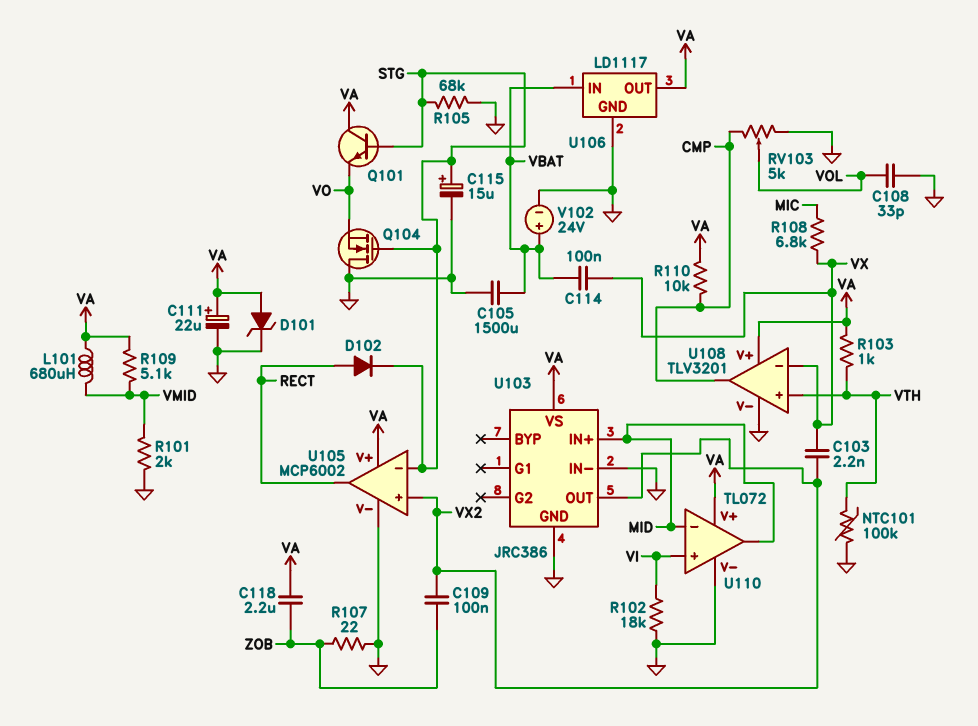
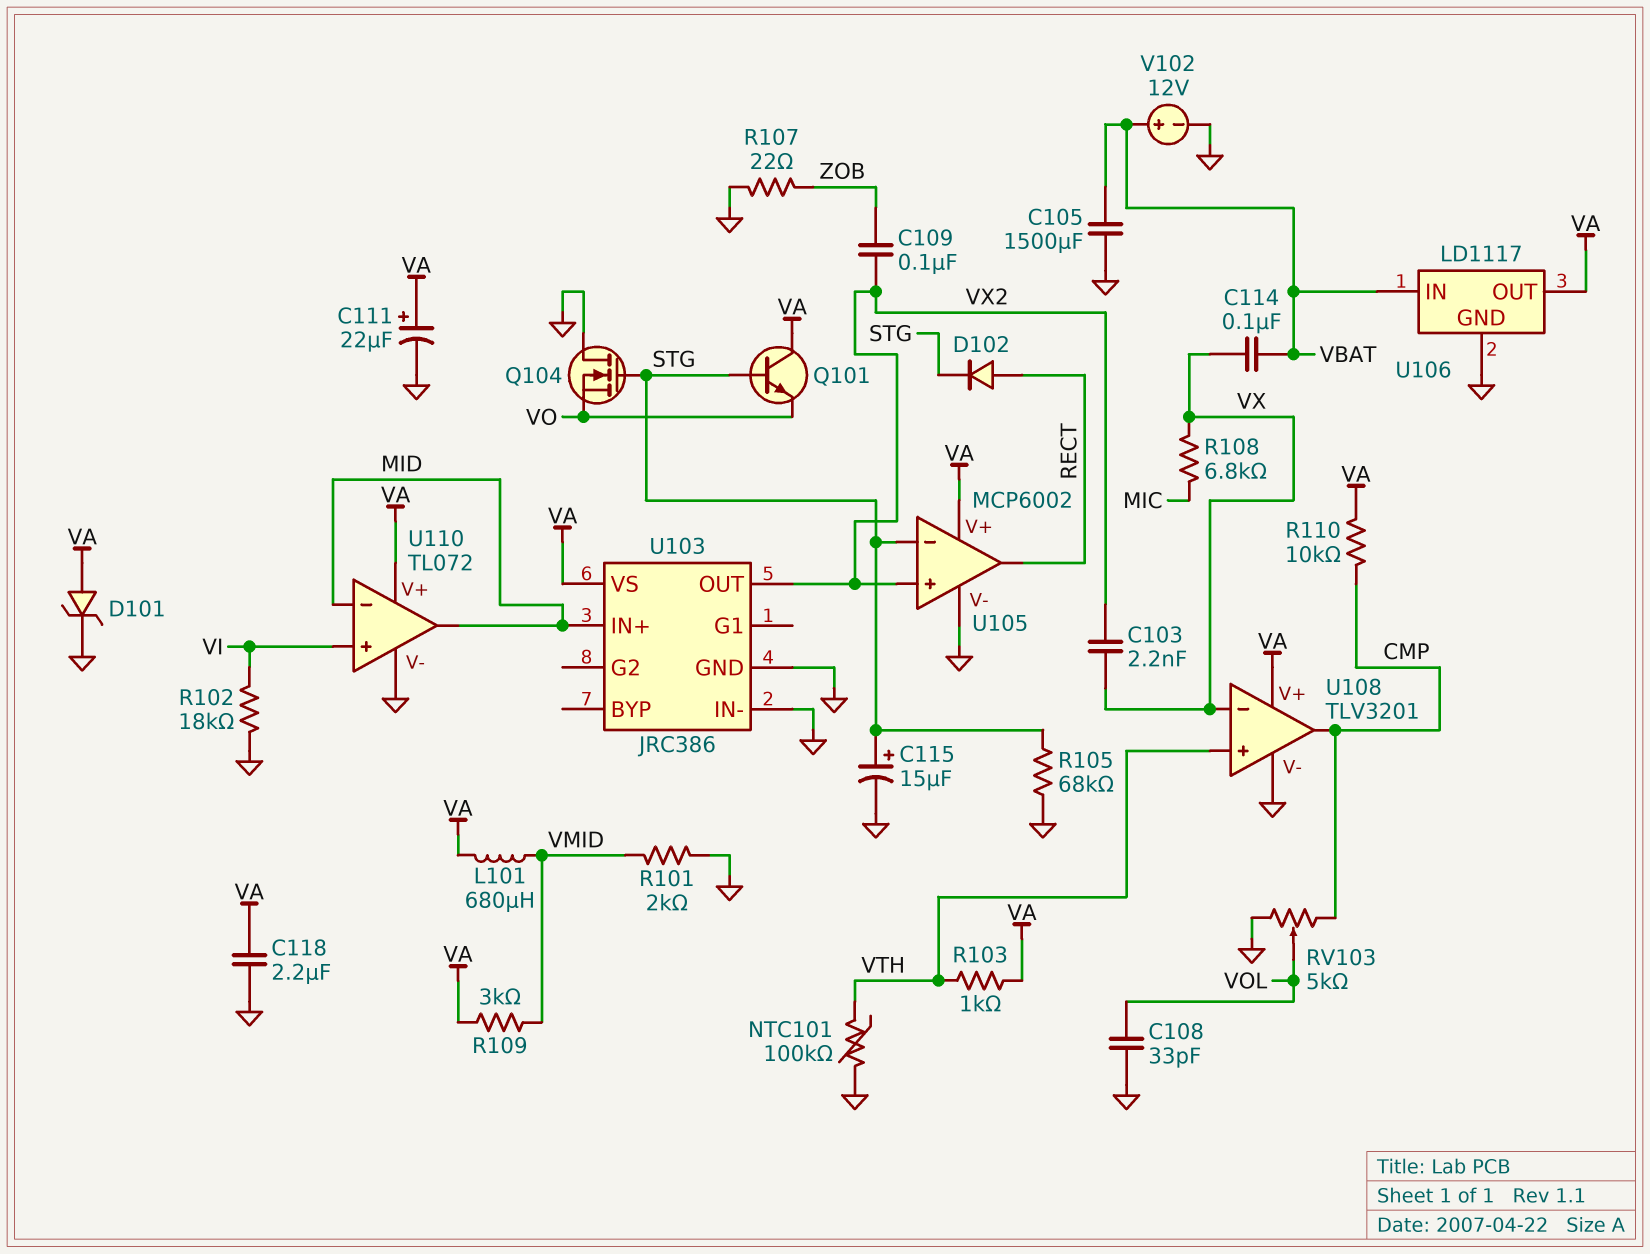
C118: 2.2uF (VA, ZOB) -> 2.2uF (GND, VA)
R109: 5.1k (VA, VMID) -> 3k (VA, VMID)
V102: 24V (plus VBAT, minus GND) -> 12V (plus VBAT, minus GND)

